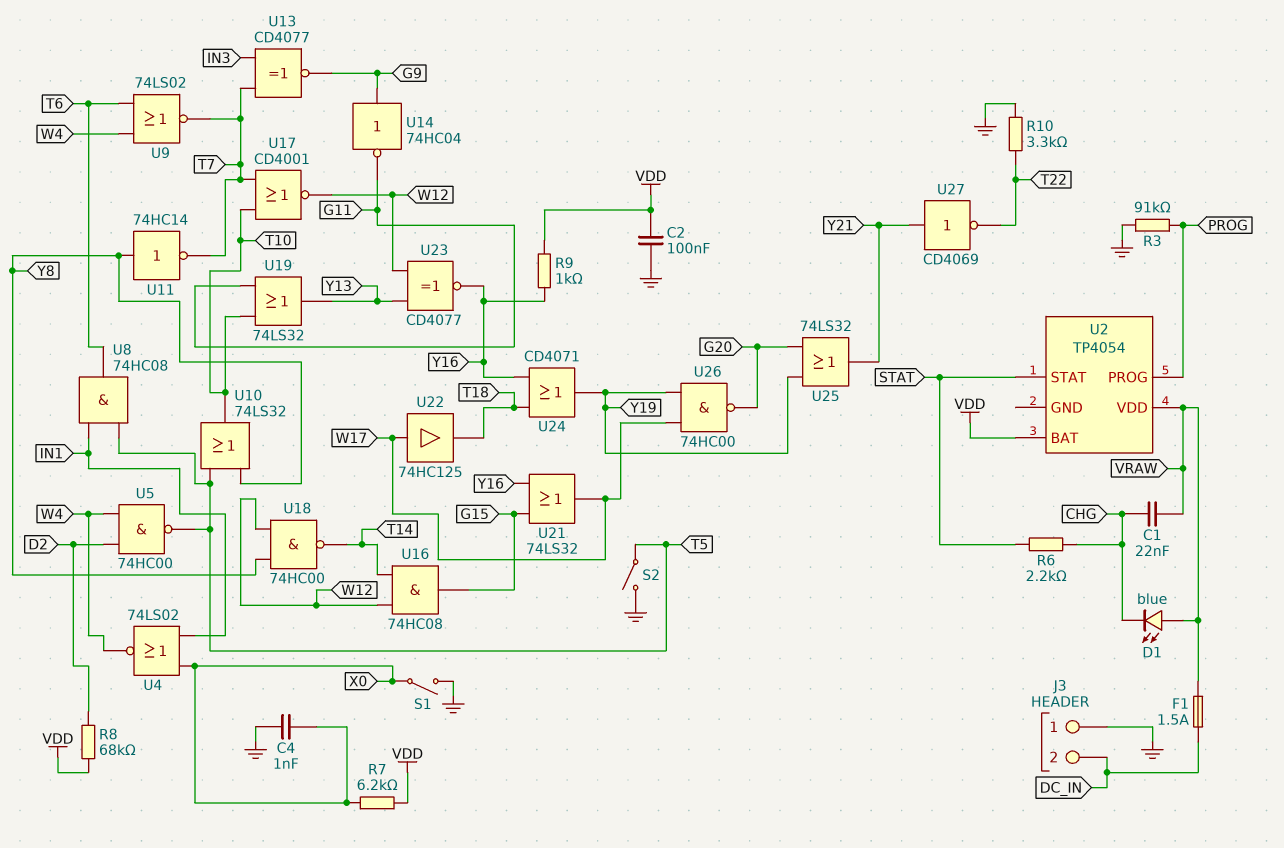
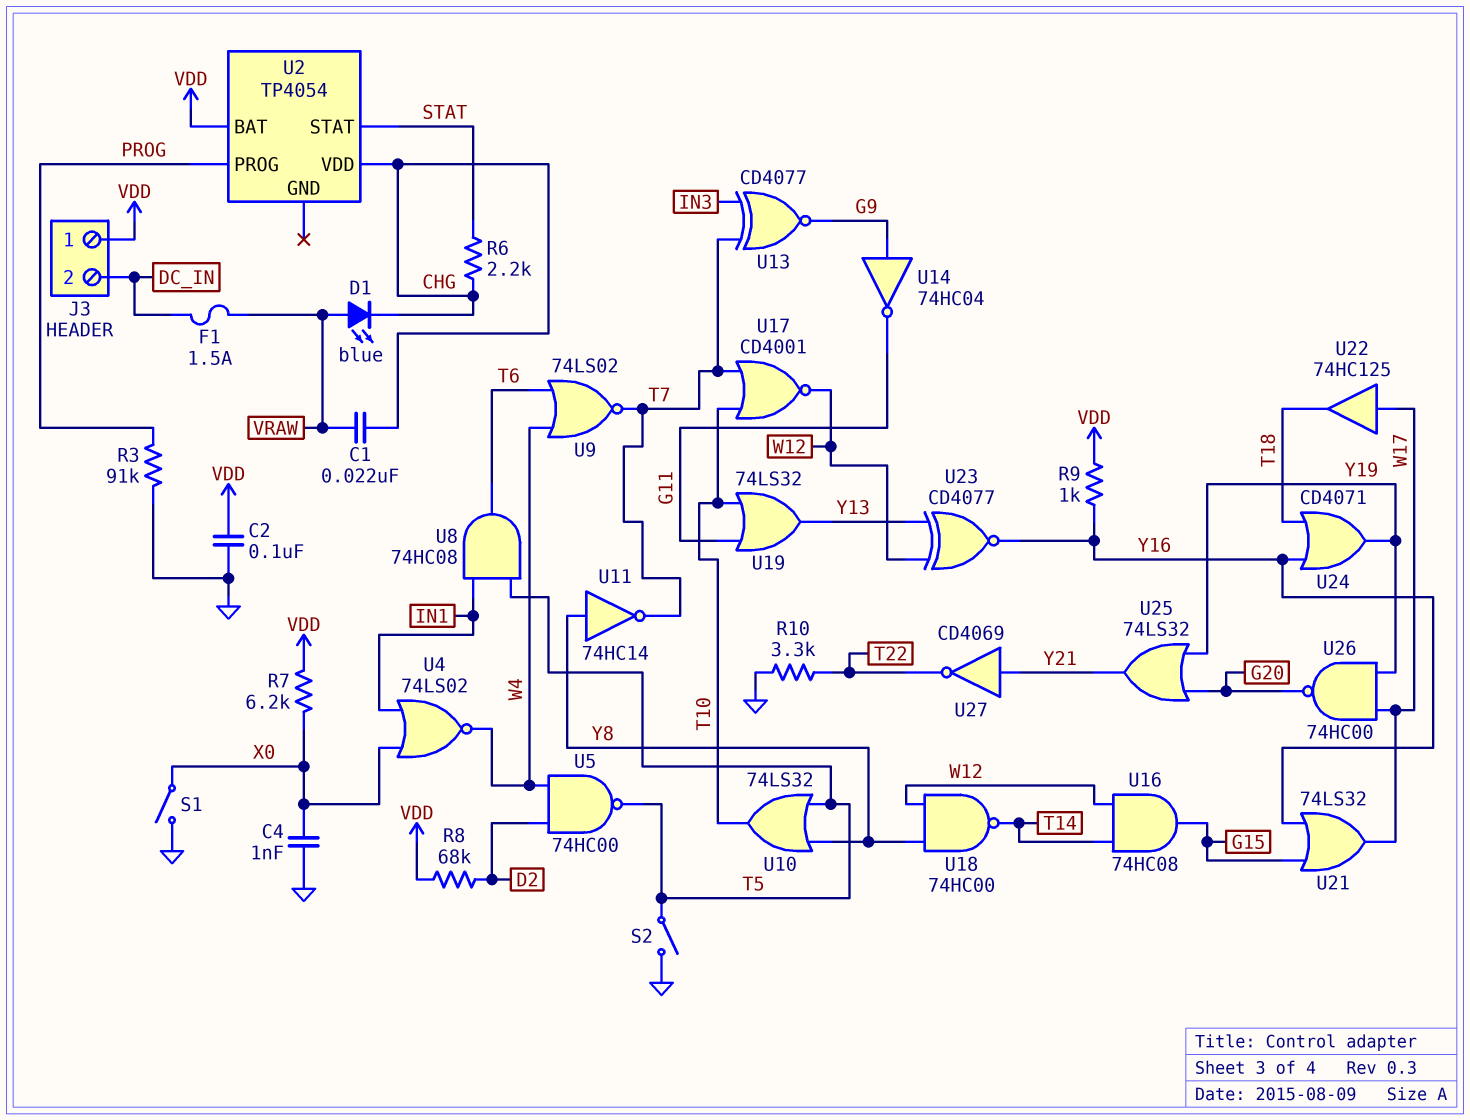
J3 pin 1: GND -> VDD
U2 pin VDD: VRAW -> CHG

